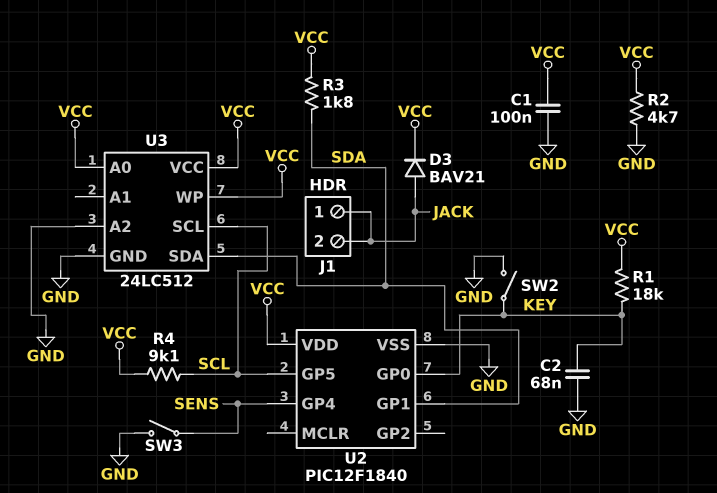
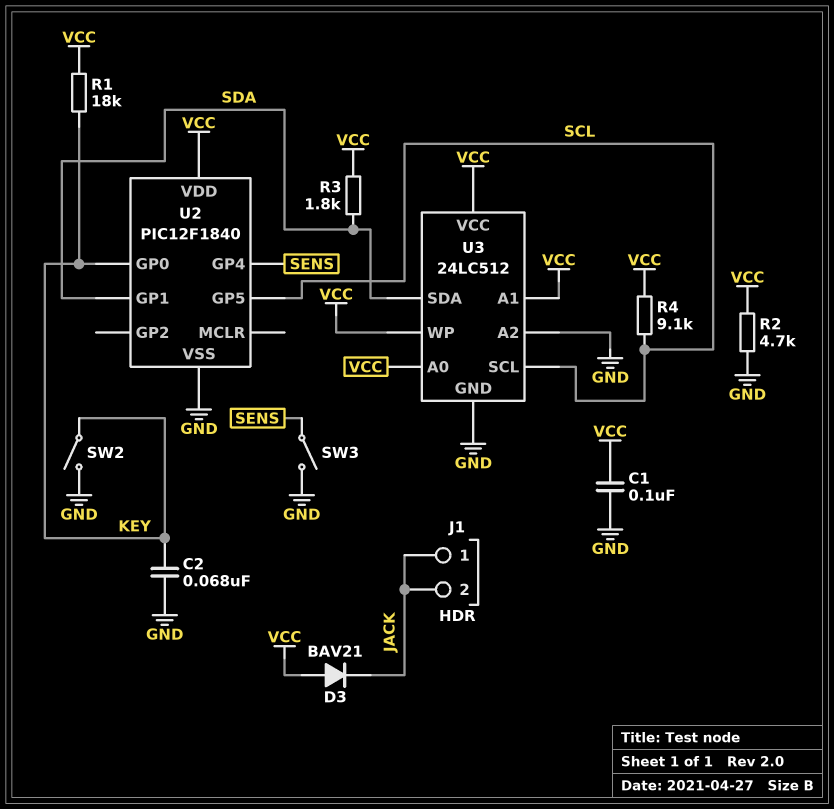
D3: diode BAV21 (A JACK, K VCC) -> diode BAV21 (A VCC, K JACK)
U3 pin A1: none -> VCC

